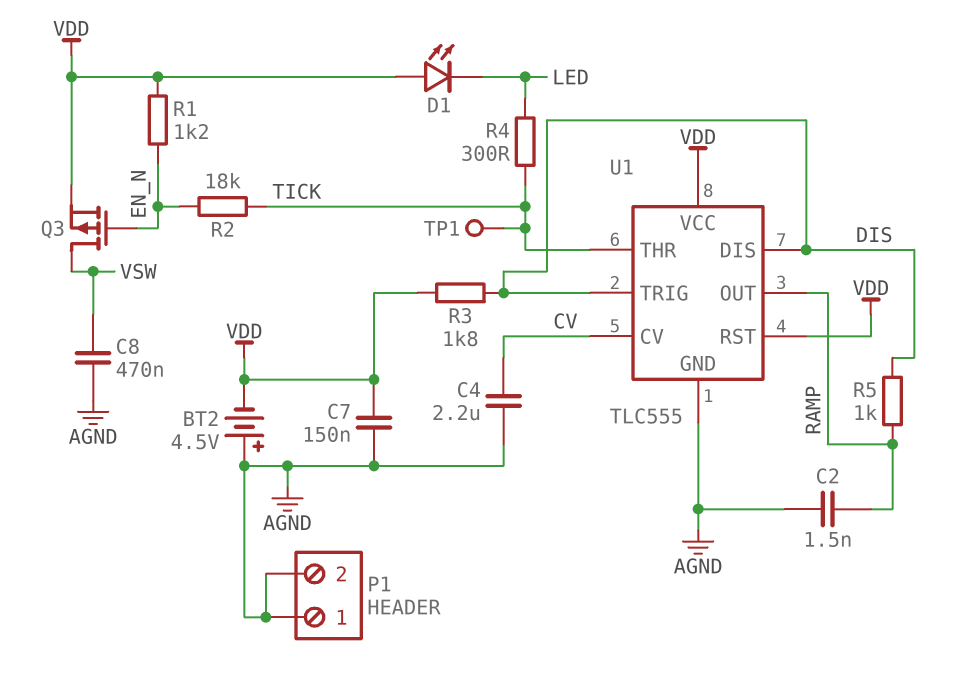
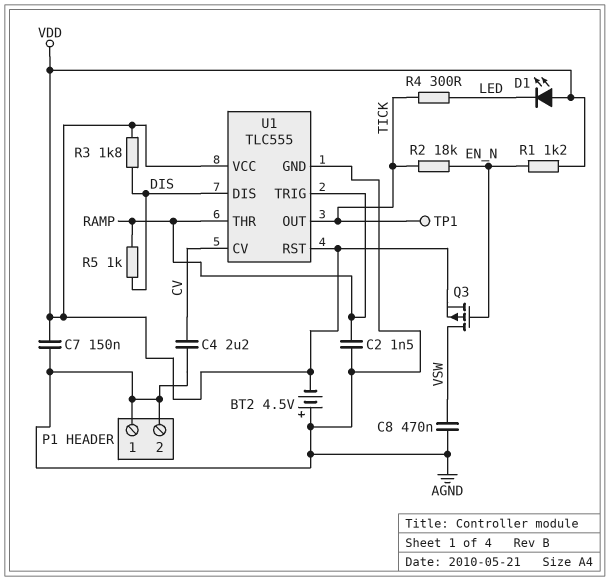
U1 pin OUT: RAMP -> TICK
U1 pin THR: TICK -> RAMP
U1 pin TRIG: DIS -> RAMP

